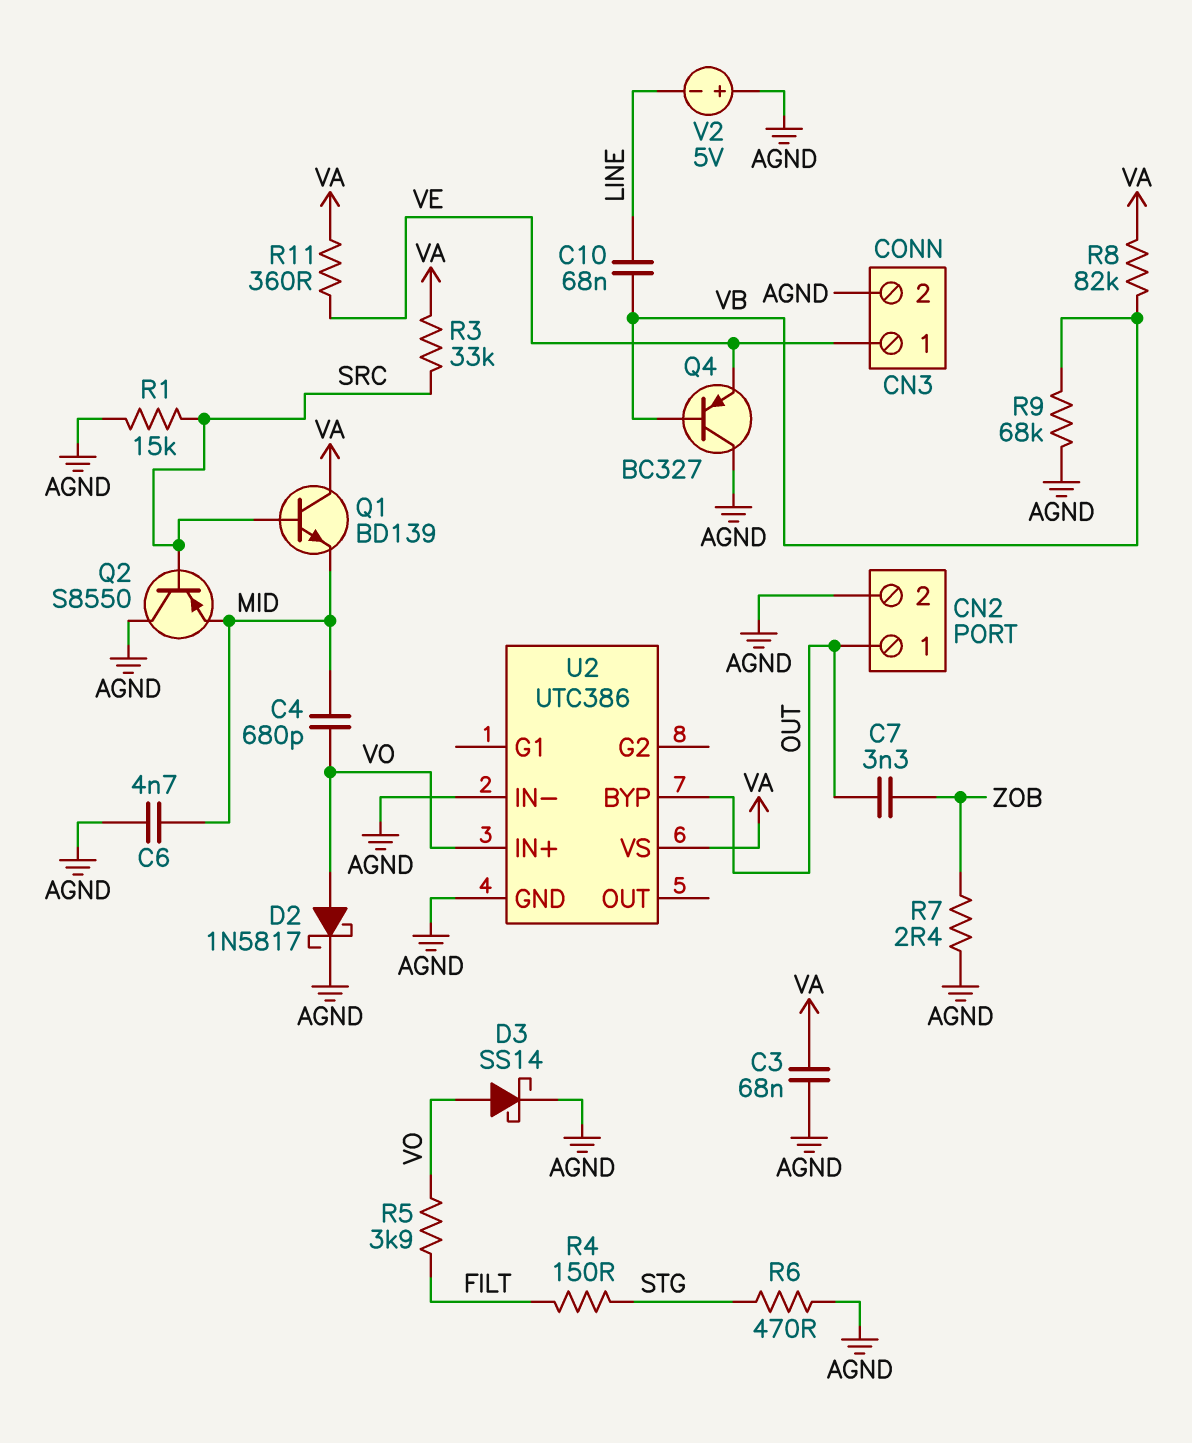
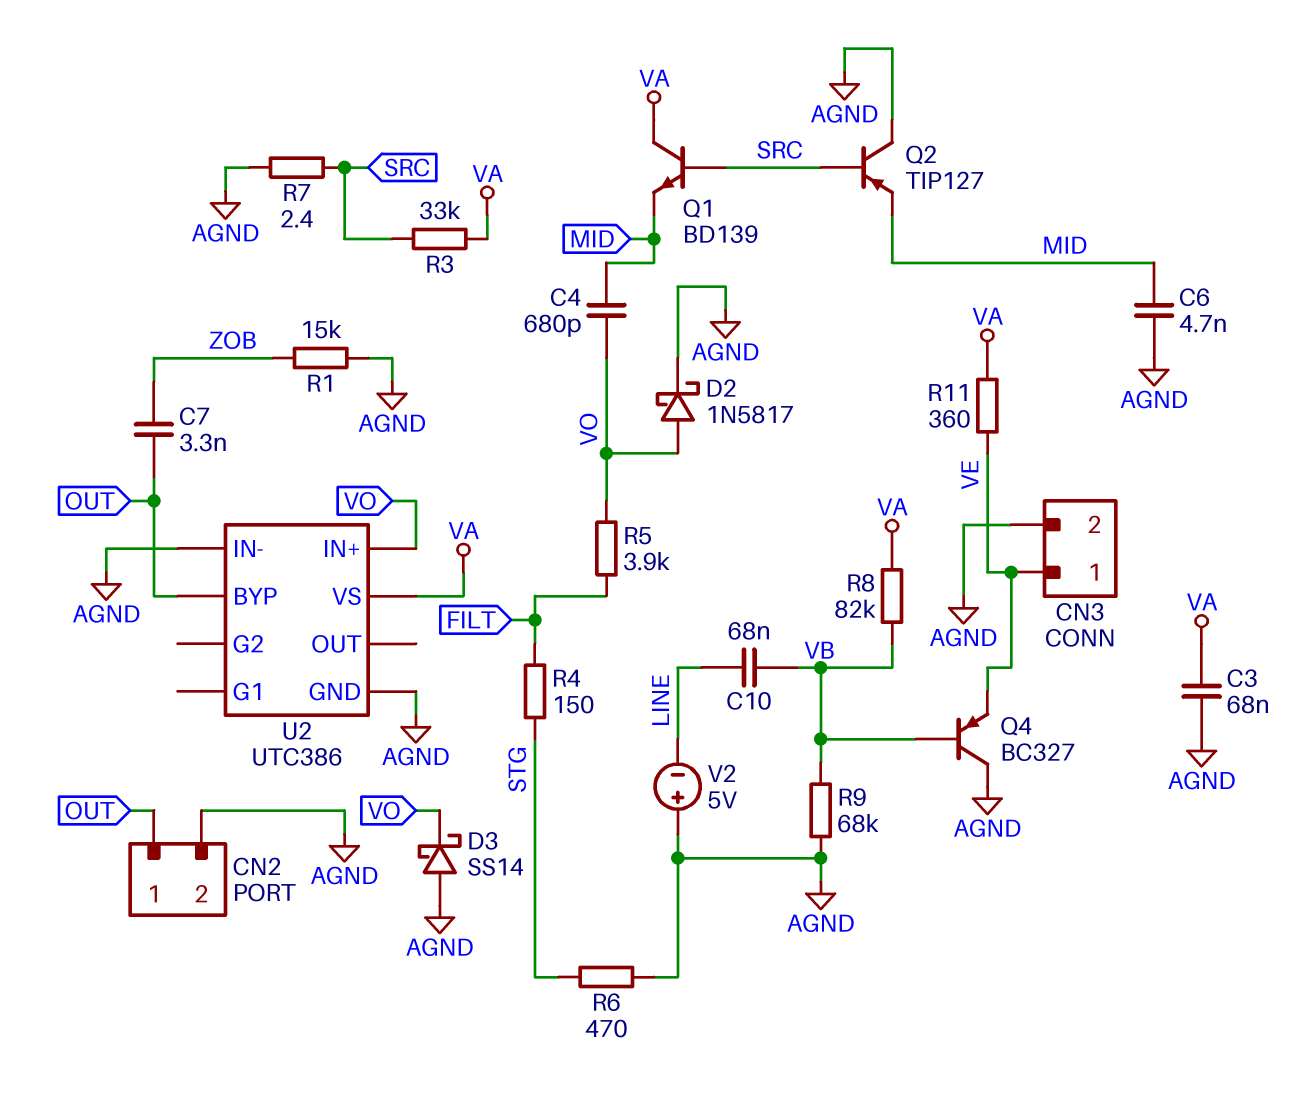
D3: schottky SS14 (A VO, K AGND) -> schottky SS14 (A AGND, K VO)
Q2: PNP S8550 (B SRC, C AGND, E MID) -> PNP TIP127 (B SRC, C AGND, E MID)
R1: 15k (AGND, SRC) -> 15k (AGND, ZOB)
R7: 2.4 (AGND, ZOB) -> 2.4 (AGND, SRC)

